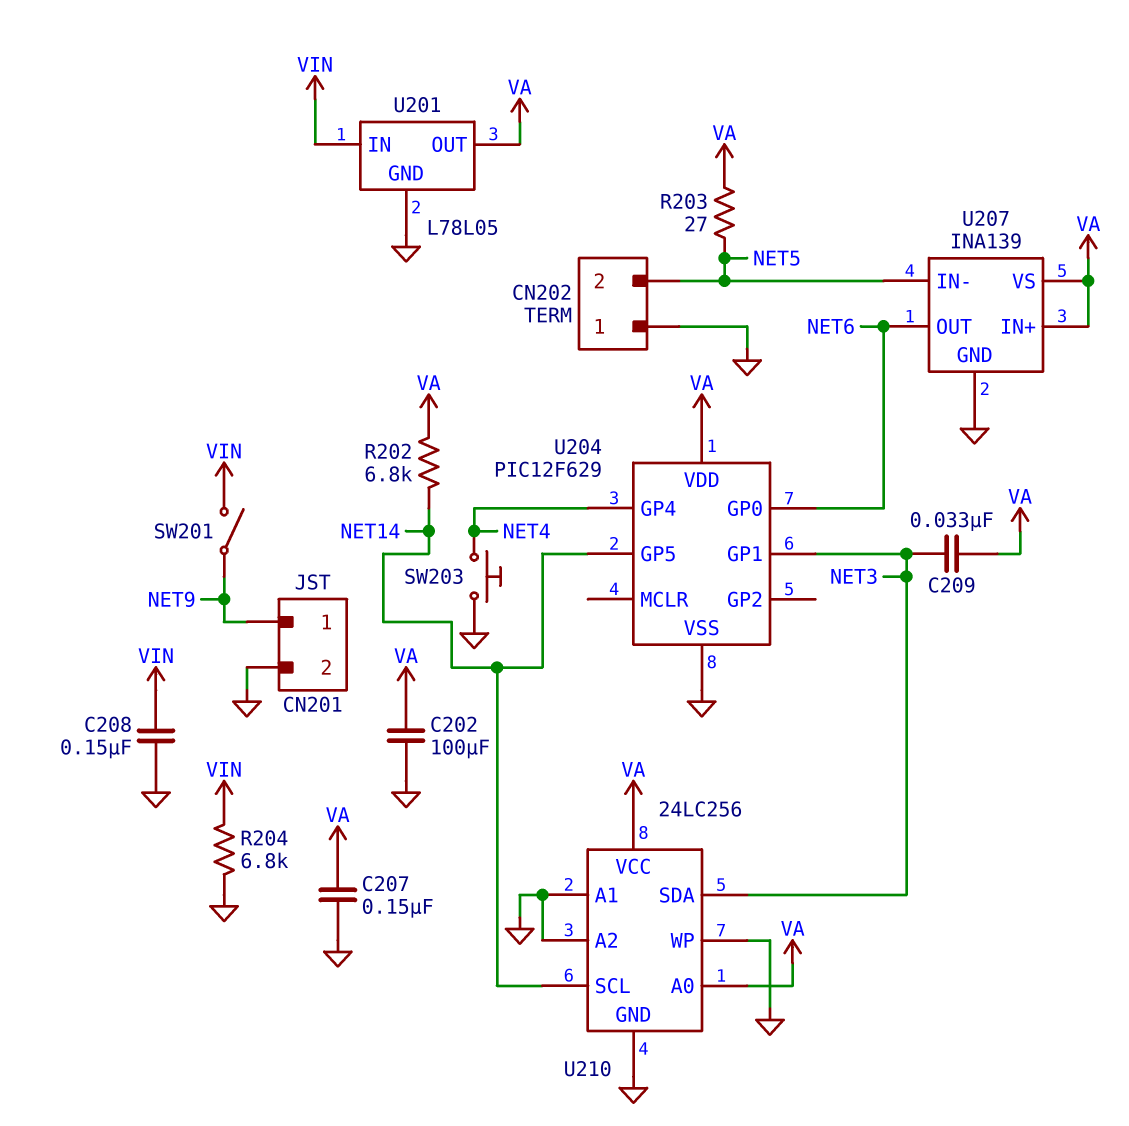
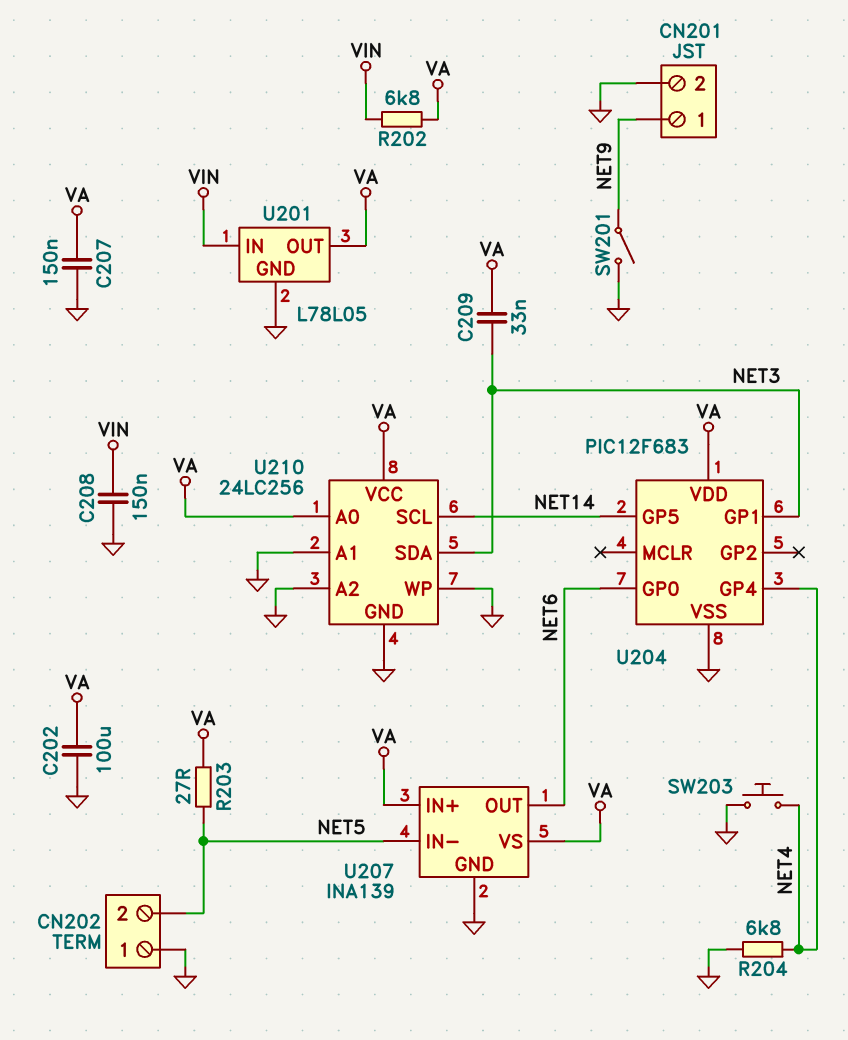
R202: 6.8k (NET14, VA) -> 6.8k (VA, VIN)
R204: 6.8k (GND, VIN) -> 6.8k (GND, NET4)
SW201: switch (NET9, VIN) -> switch (GND, NET9)
U204: PIC12F629 -> PIC12F683

